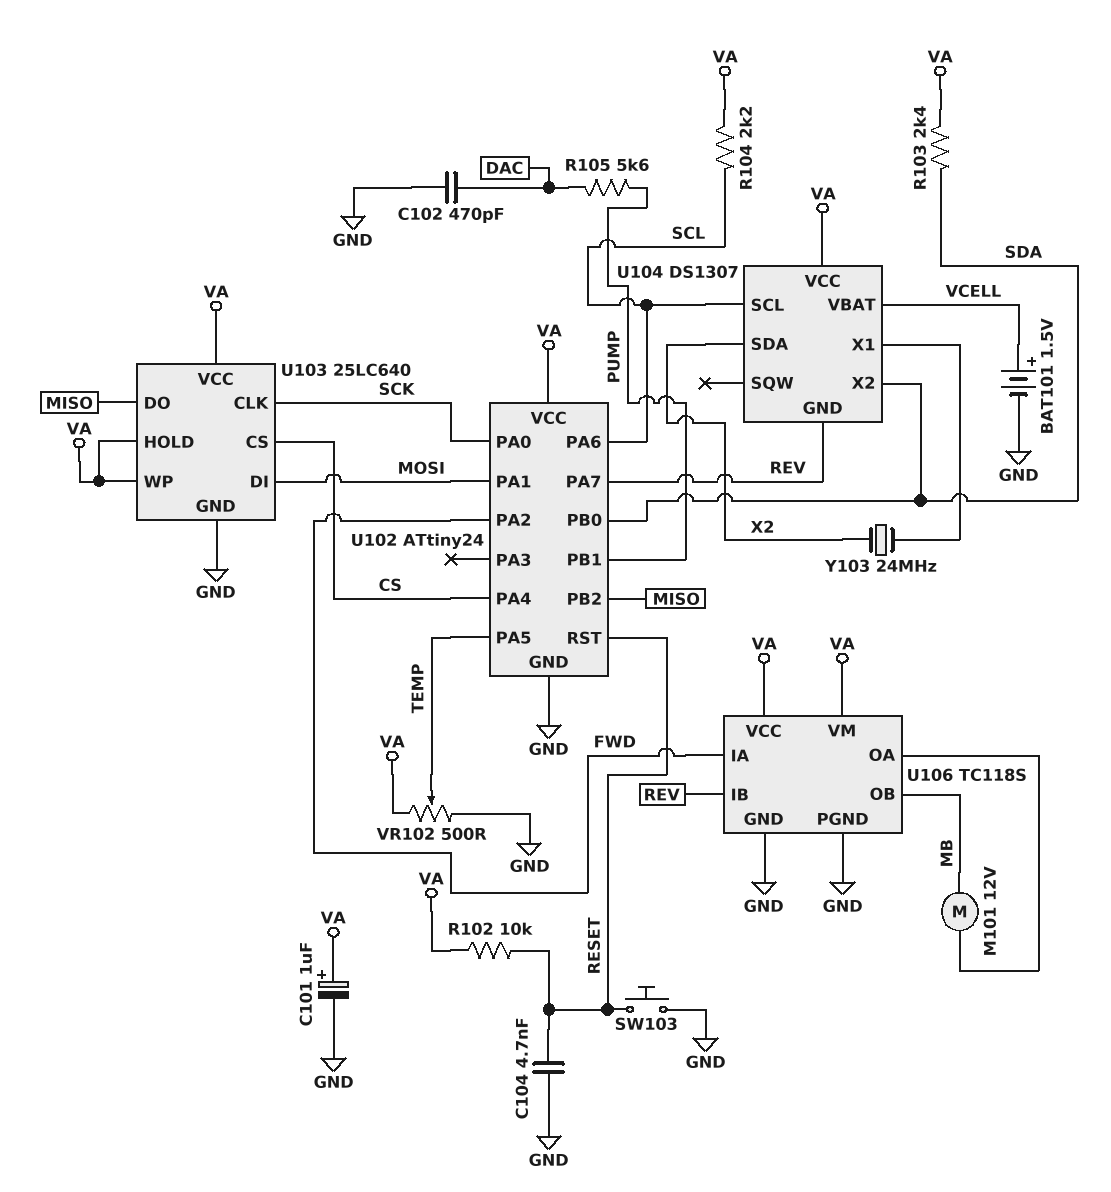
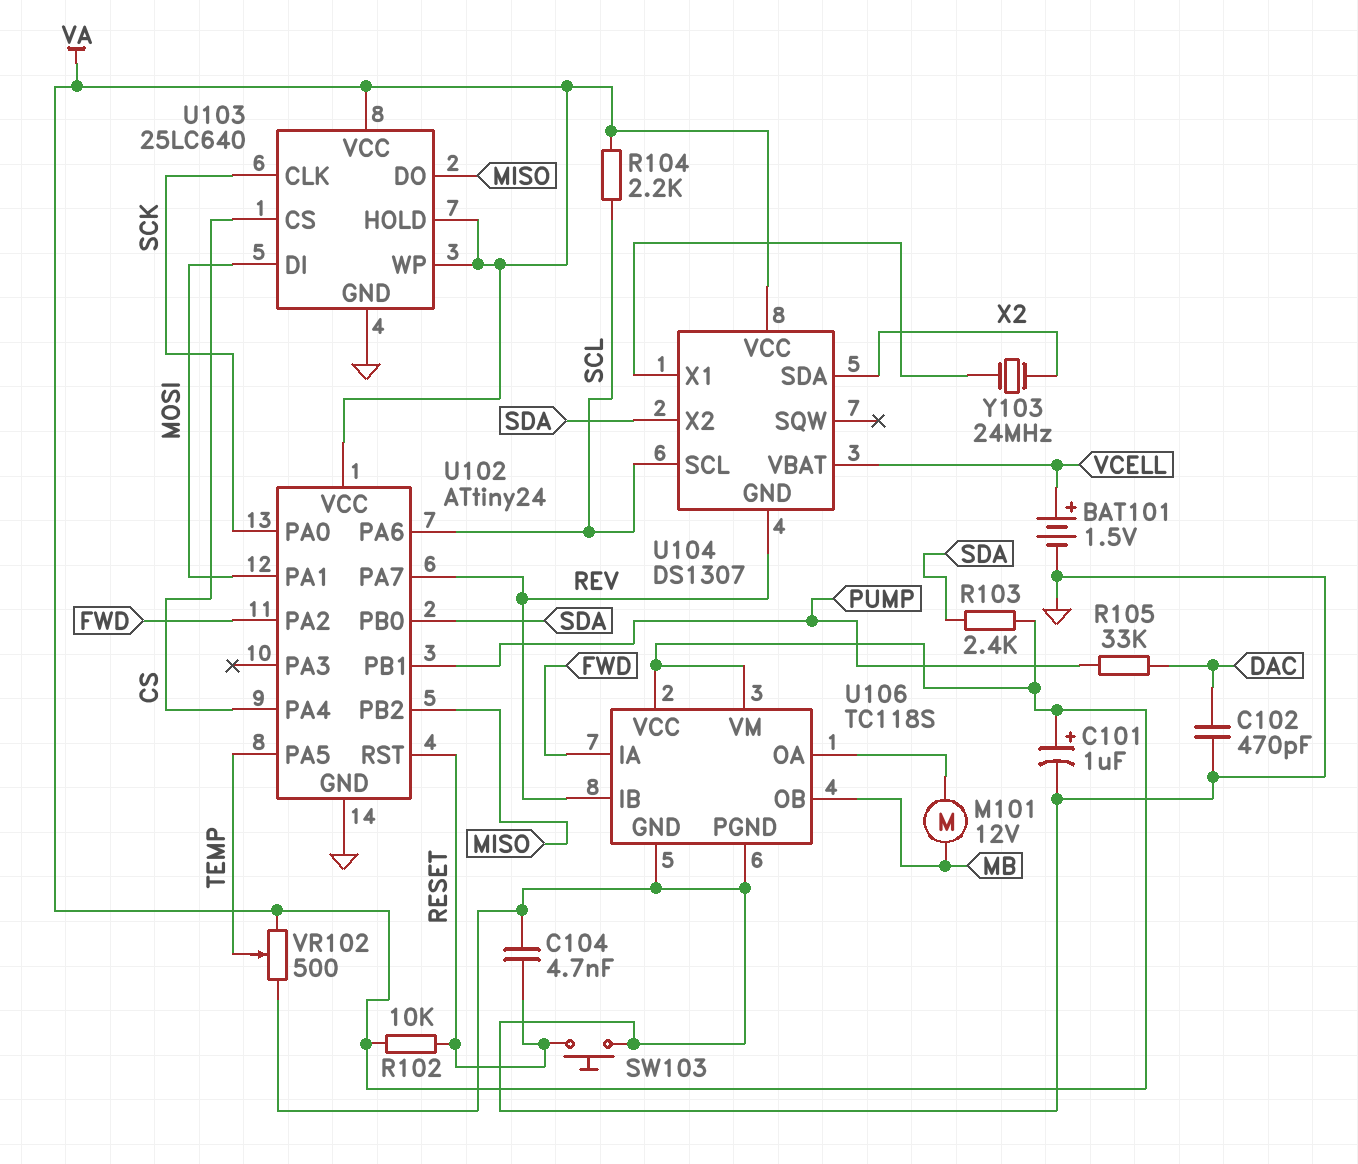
R105: 5.6k (DAC, PUMP) -> 33k (DAC, PUMP)

